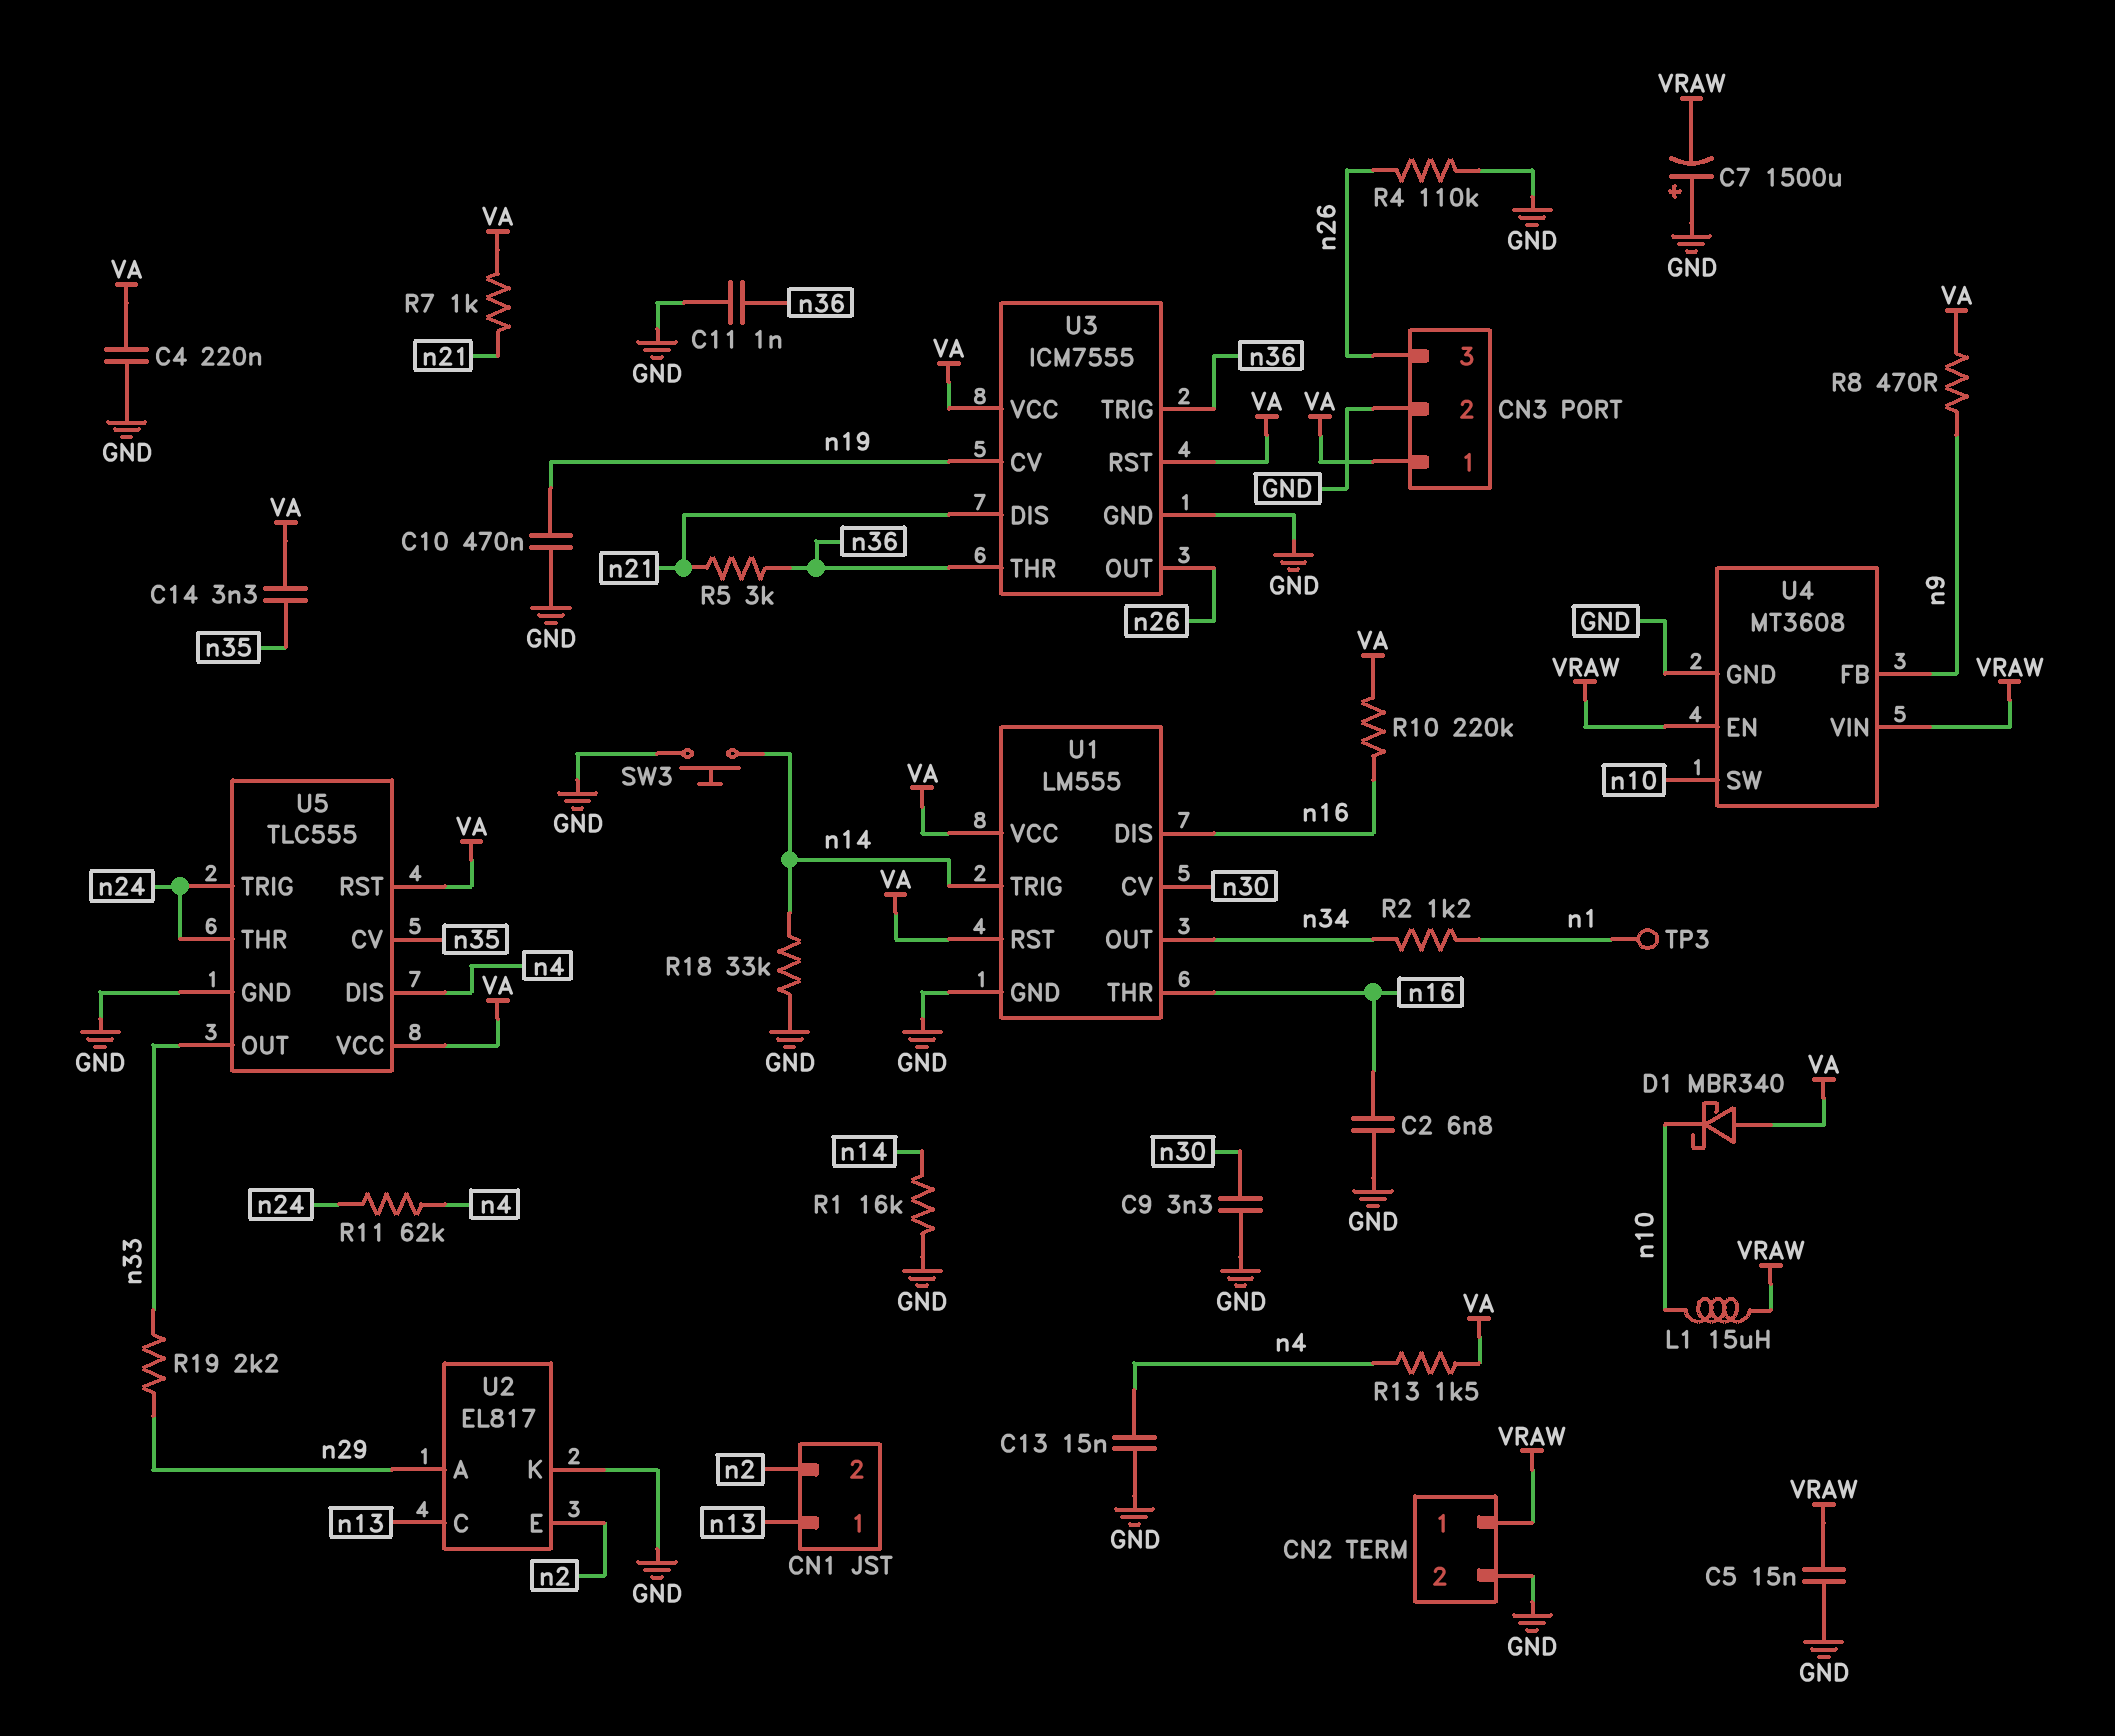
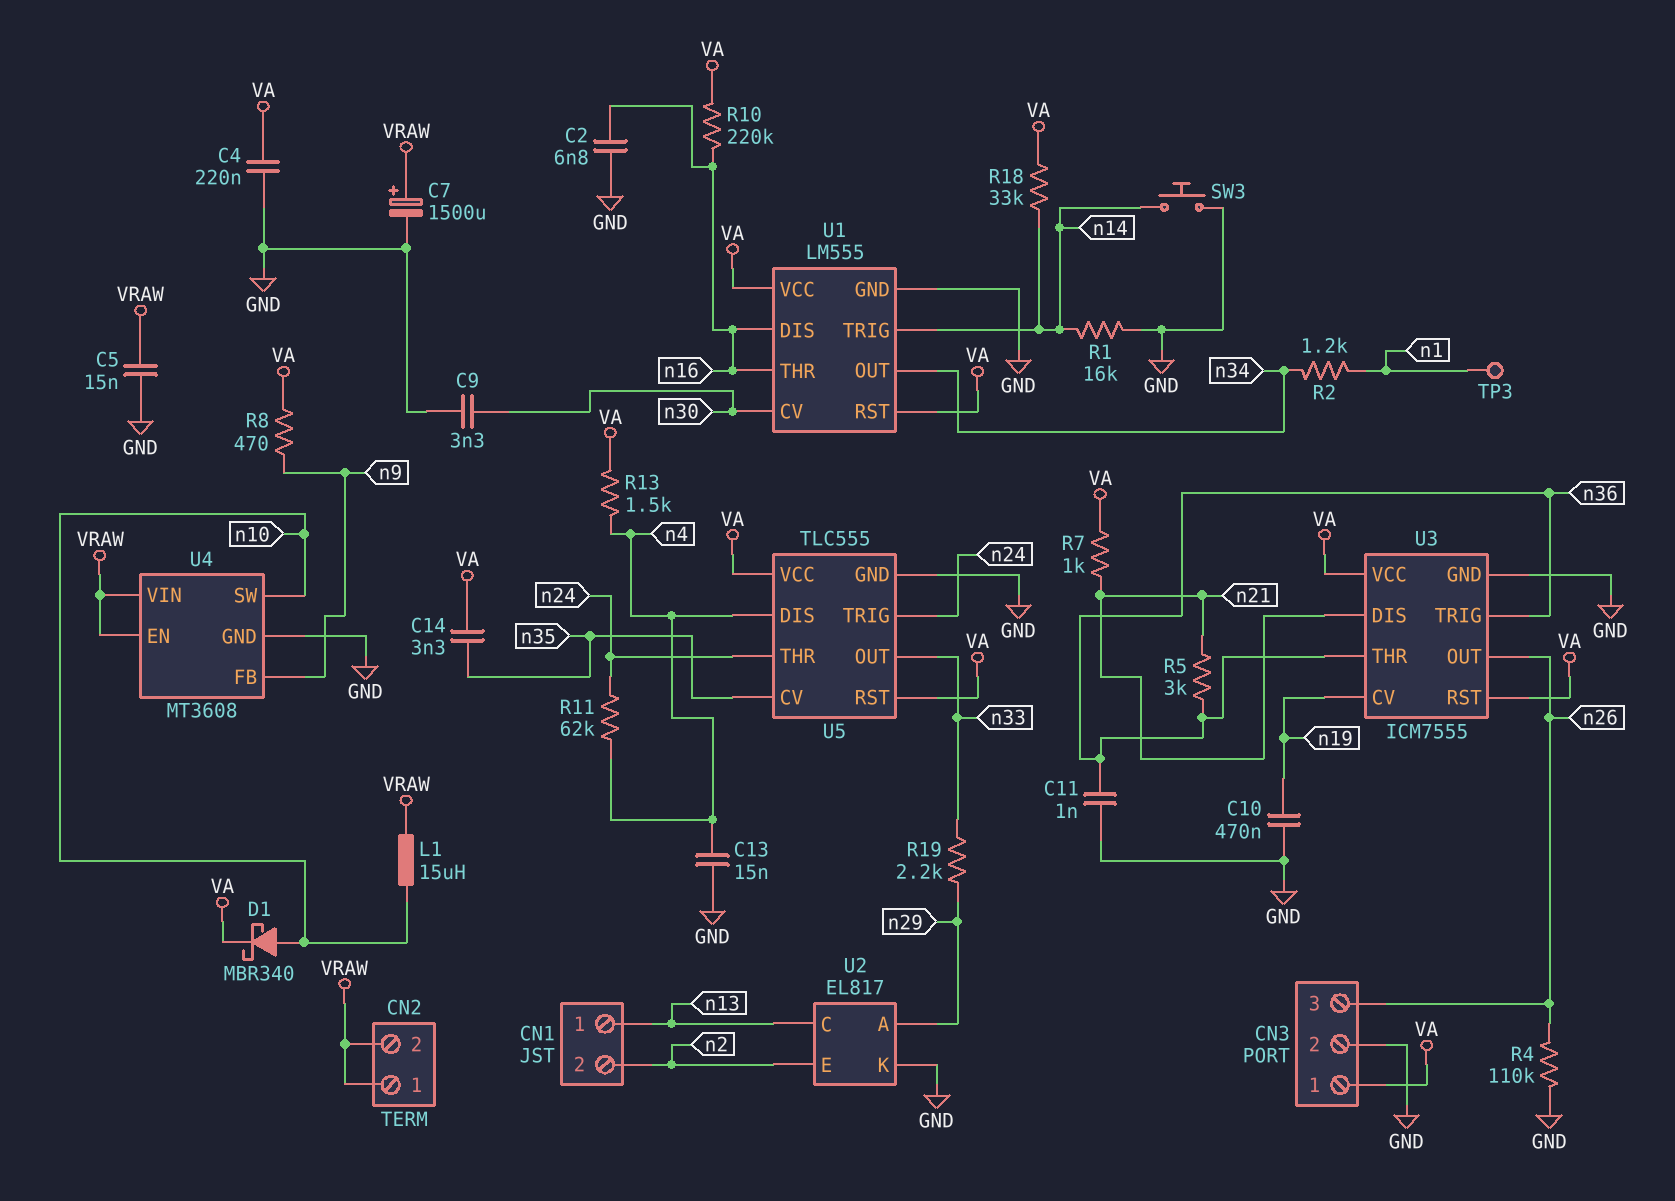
C7: 1500uF (plus GND, minus VRAW) -> 1500uF (plus VRAW, minus GND)
CN2 pin 2: GND -> VRAW
D1: schottky MBR340 (A VA, K n10) -> schottky MBR340 (A n10, K VA)
R18: 33k (GND, n14) -> 33k (VA, n14)

